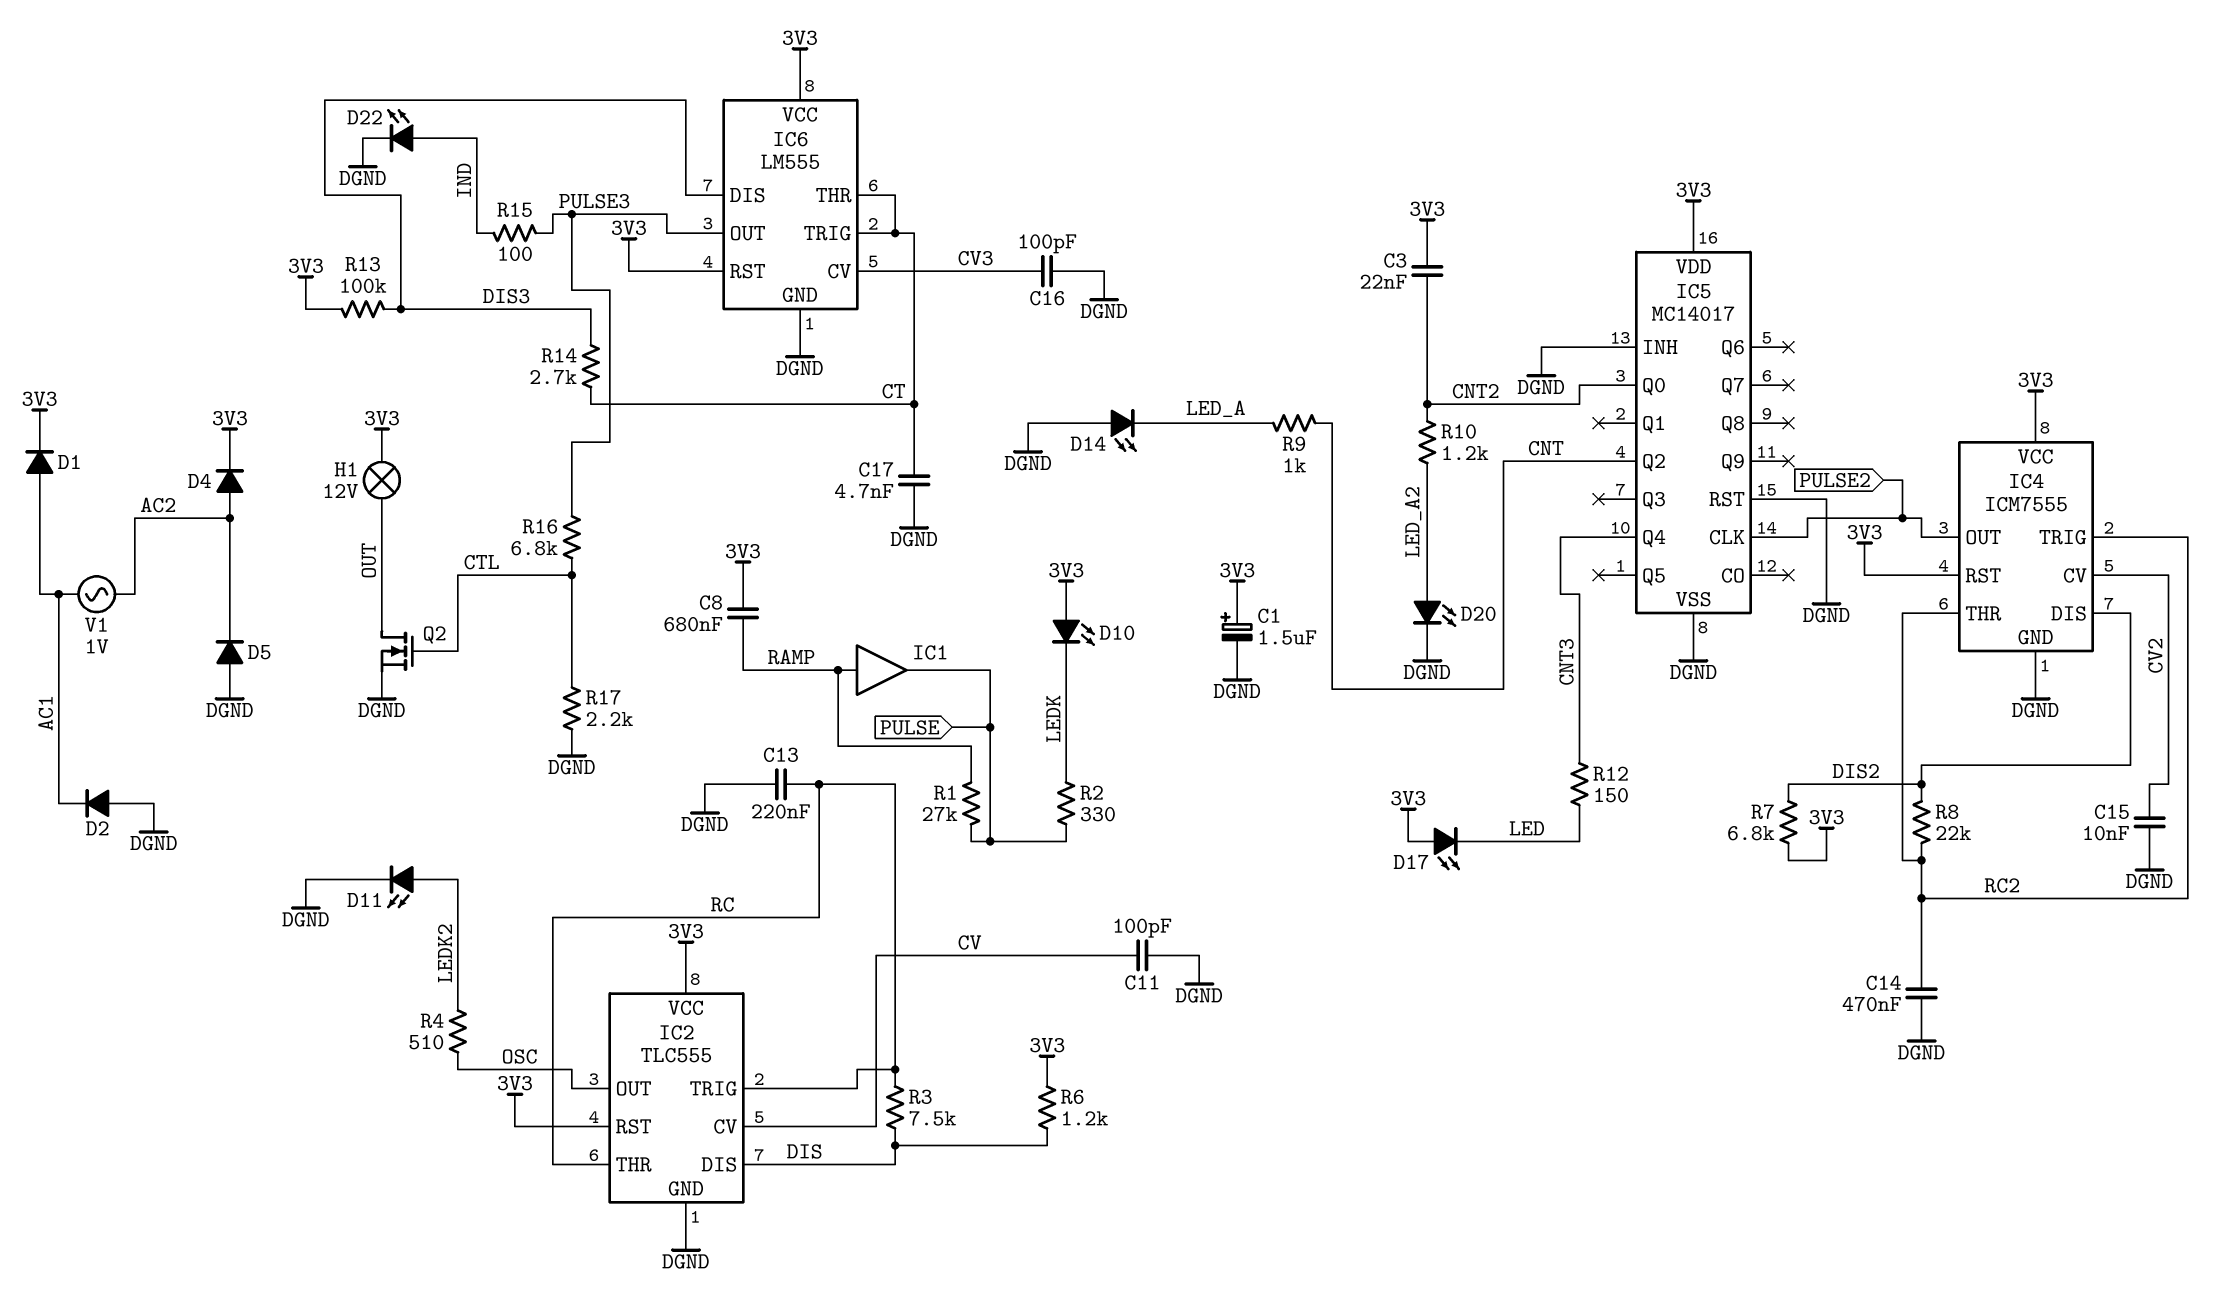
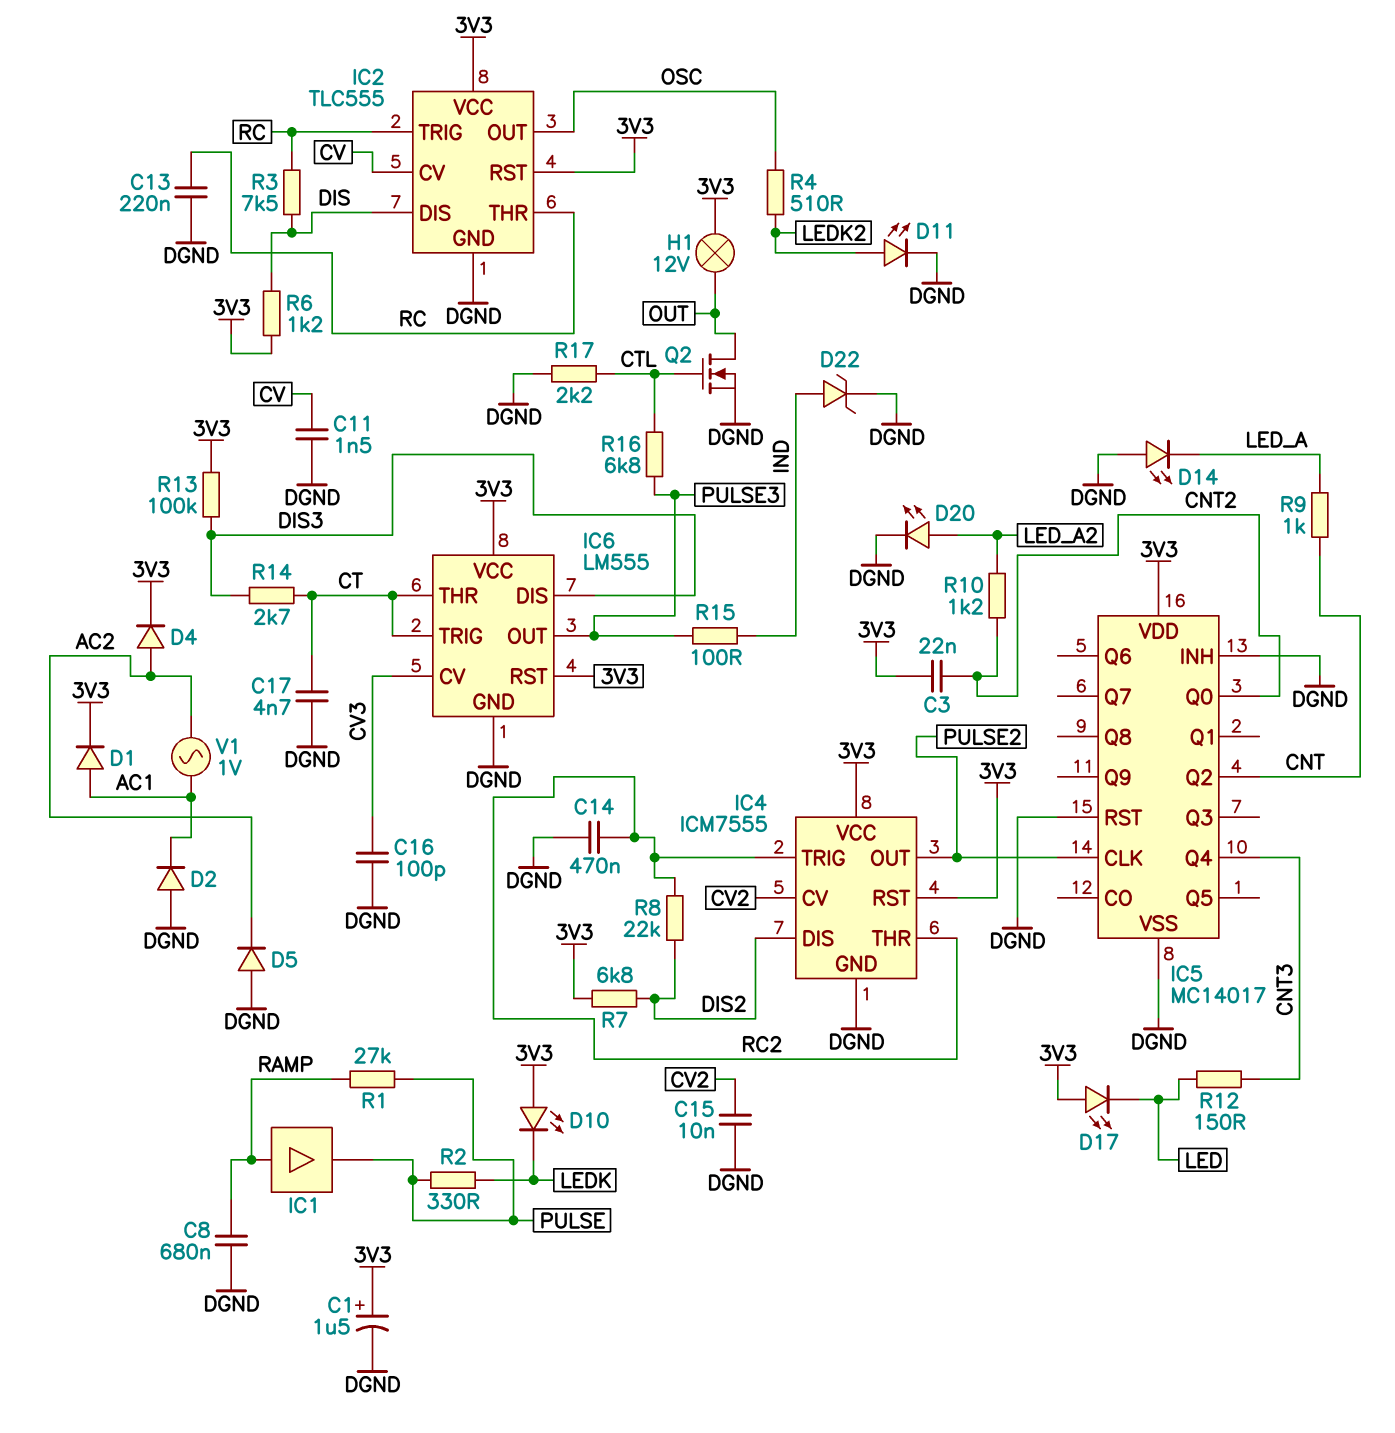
C8: 680nF (3V3, RAMP) -> 680nF (DGND, RAMP)
C11: 100pF (CV, DGND) -> 1.5nF (CV, DGND)
D22: LED (A IND, K DGND) -> zener (A IND, K DGND)

